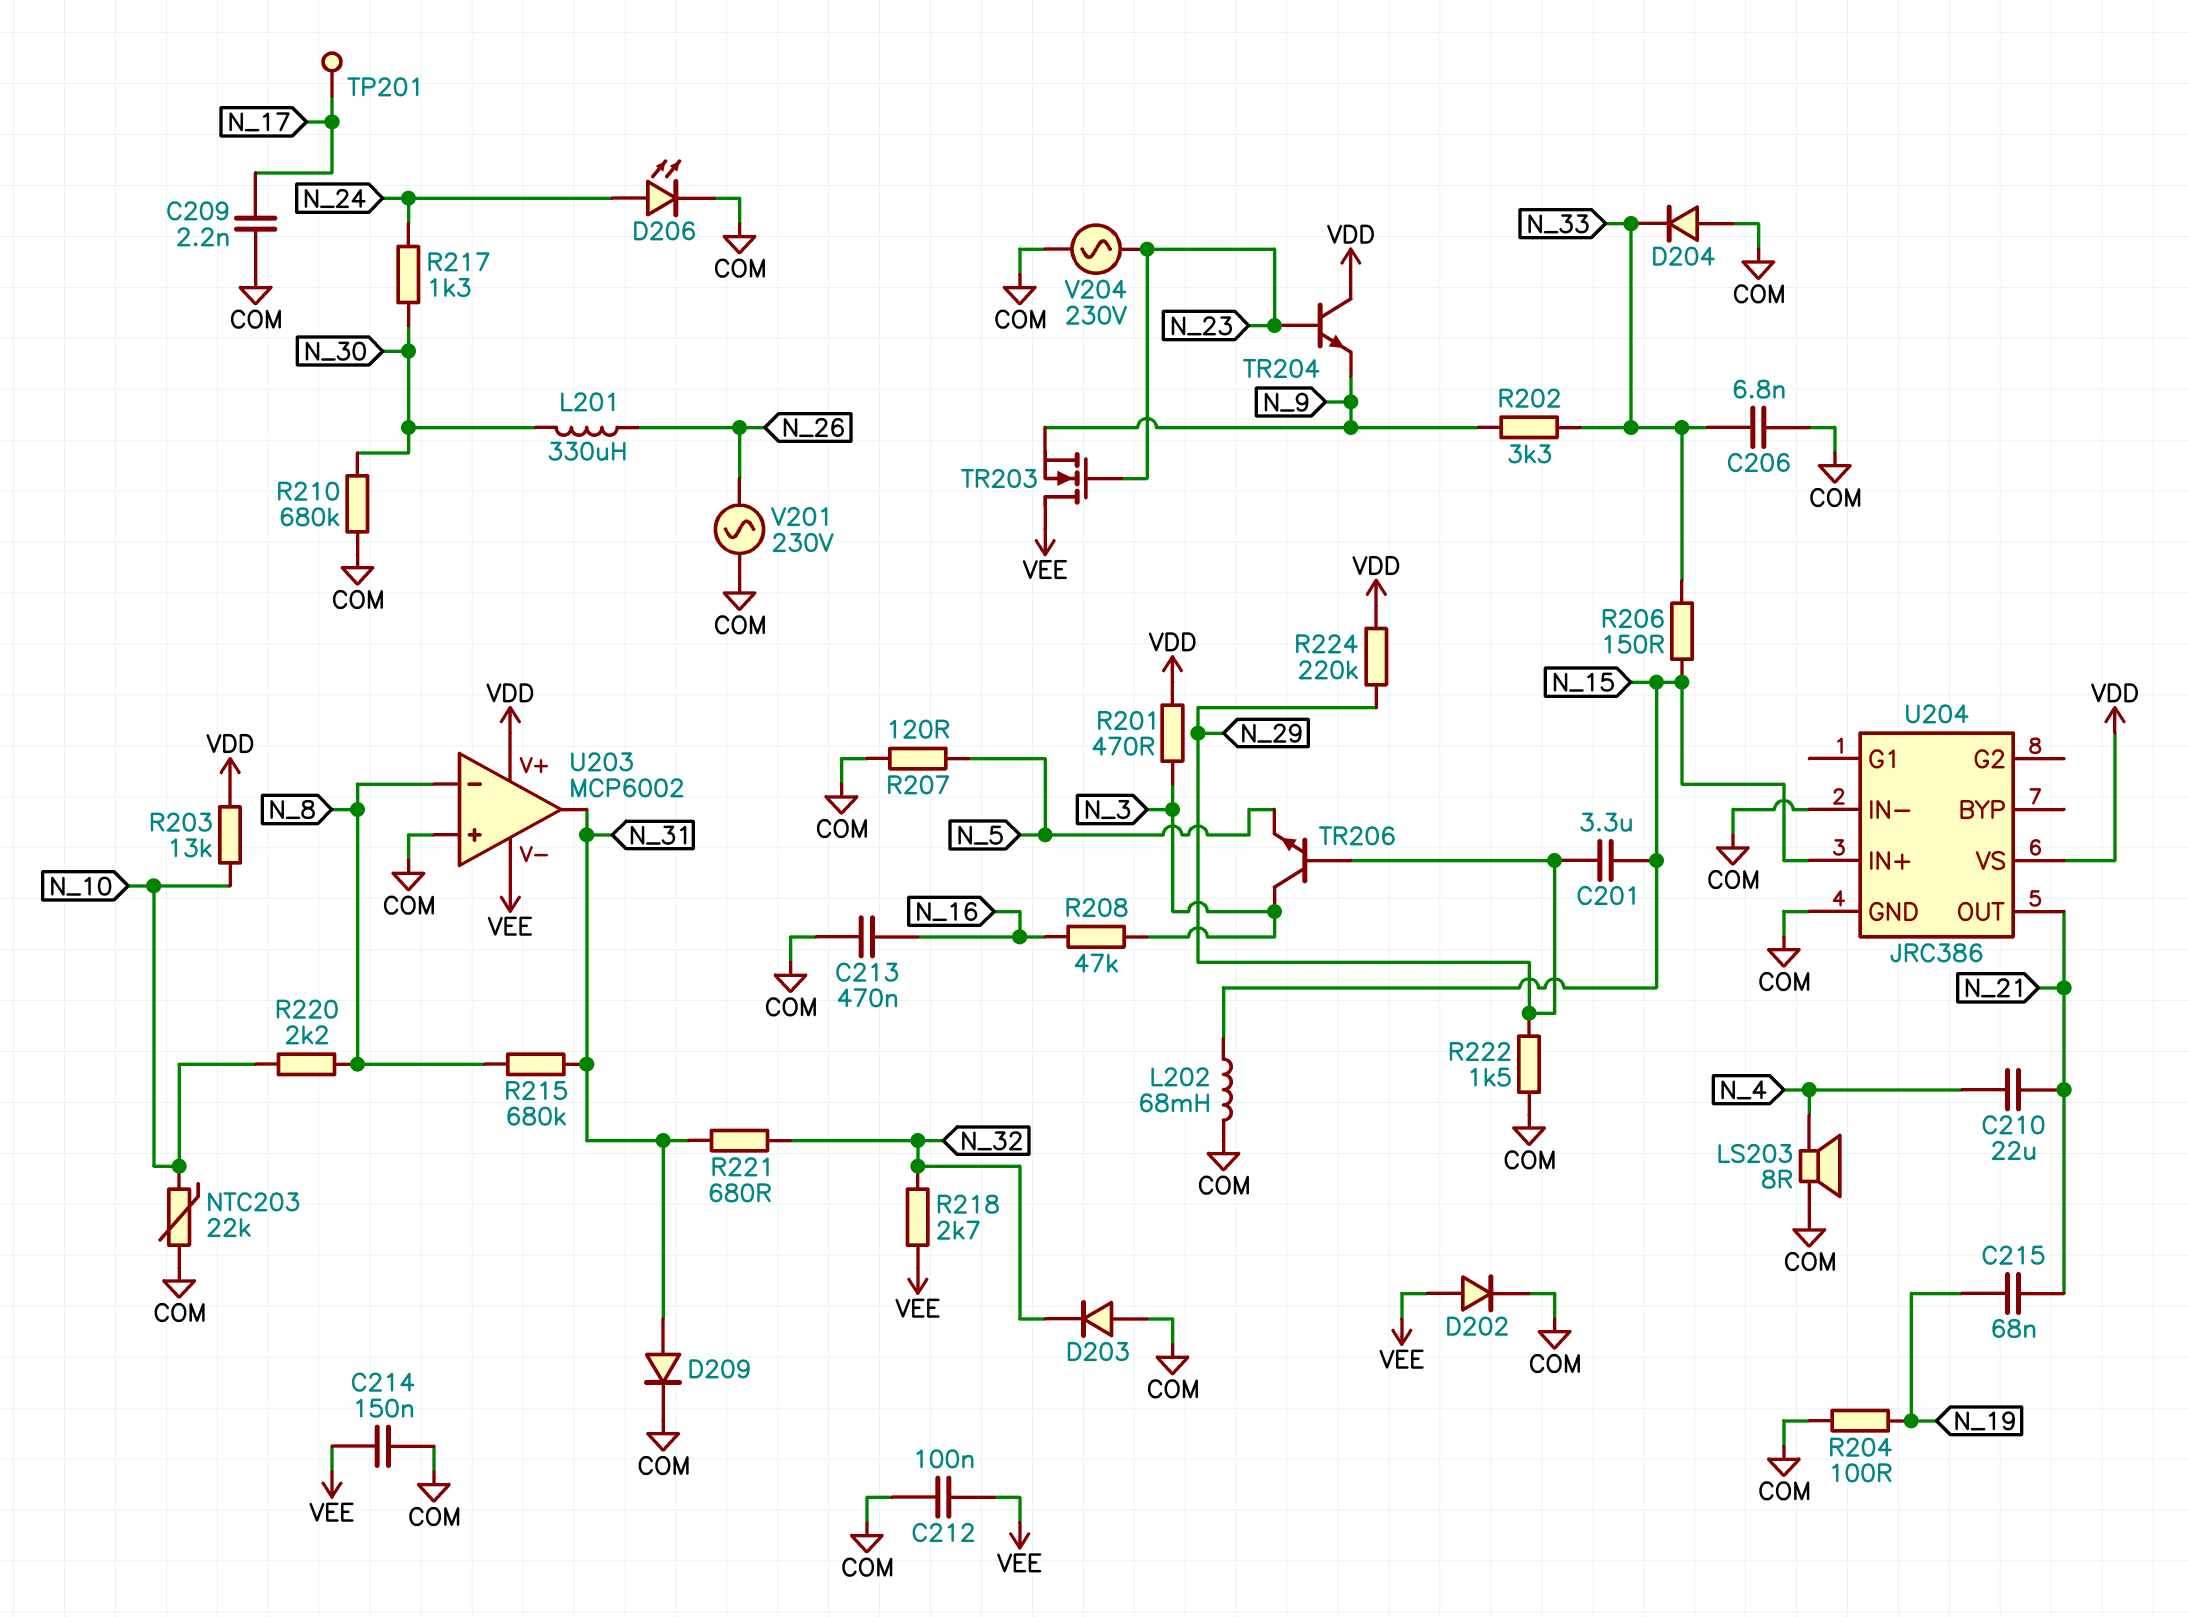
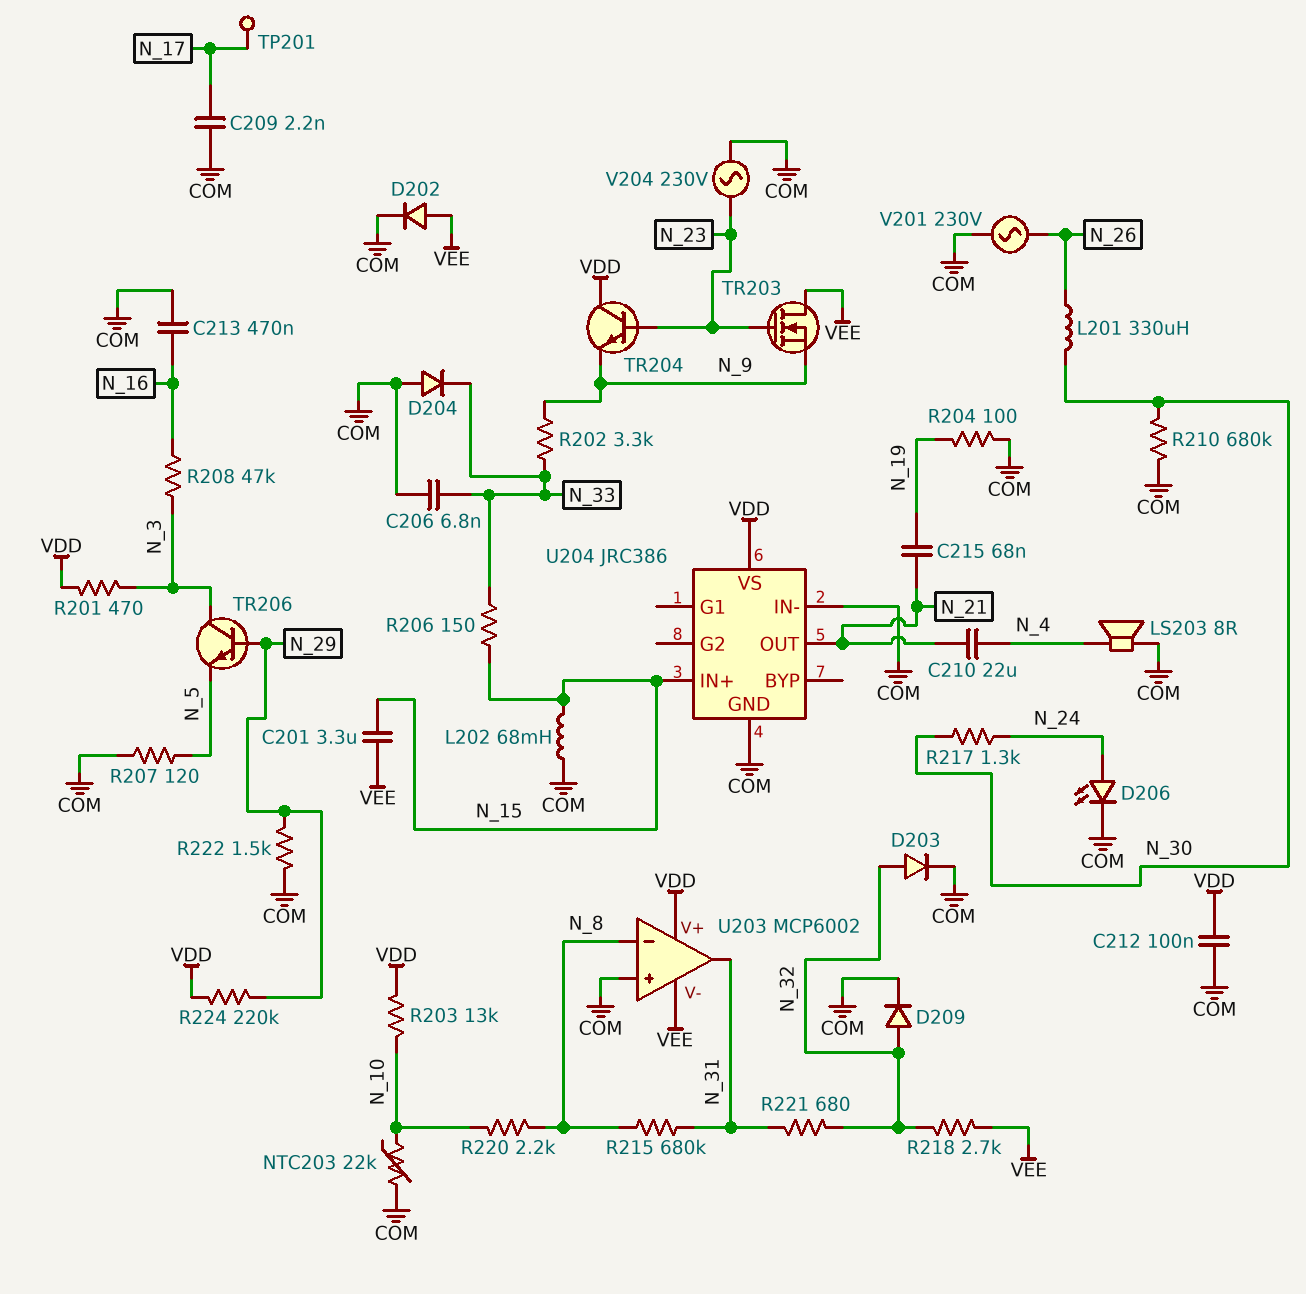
C201: 3.3uF (N_15, N_29) -> 3.3uF (N_15, VEE)
C212: 100nF (COM, VEE) -> 100nF (COM, VDD)
C214: 150nF (COM, VEE) -> none
D203: diode (A COM, K N_32) -> diode (A N_32, K COM)
D209: diode (A N_31, K COM) -> diode (A N_32, K COM)

